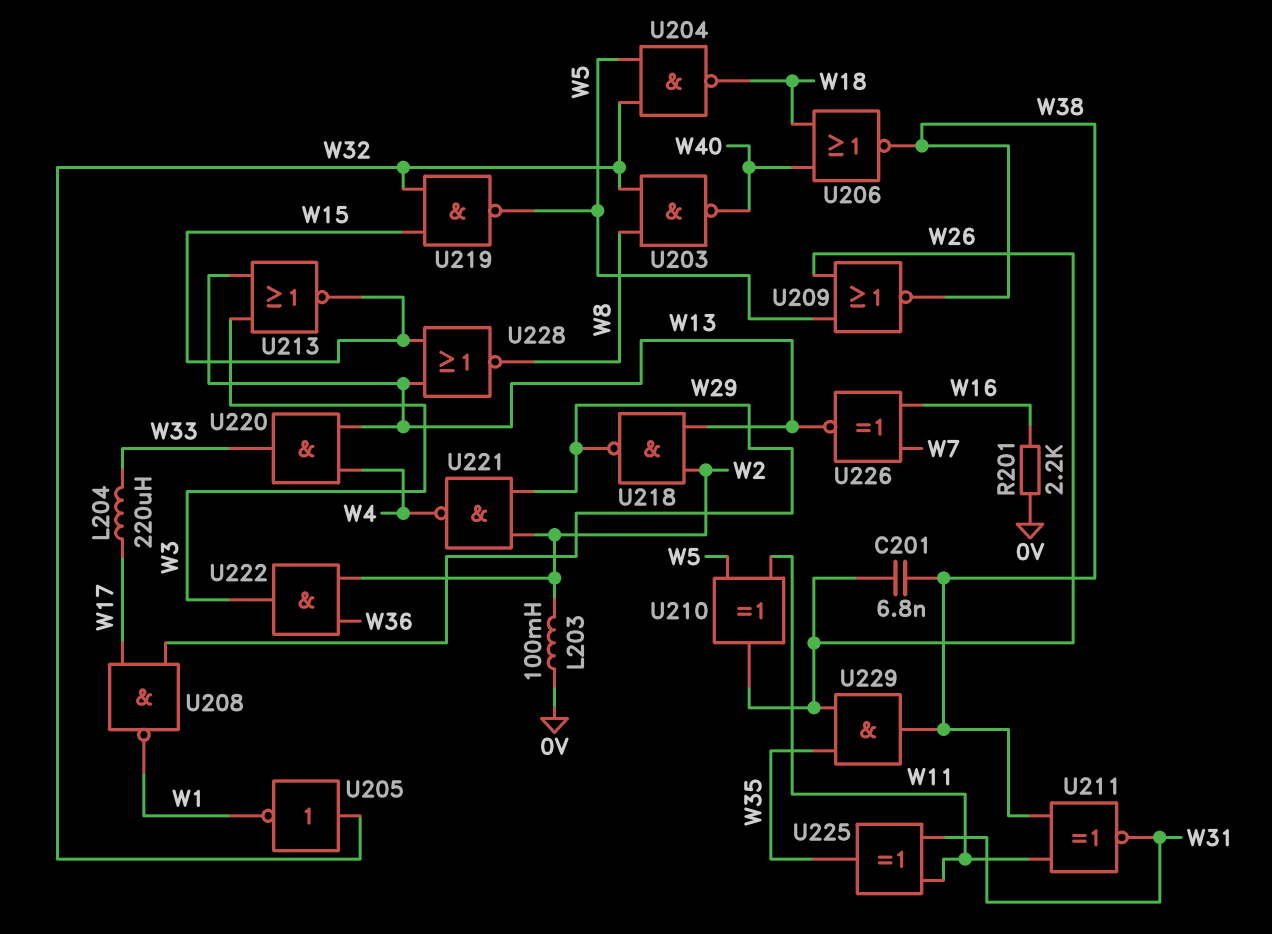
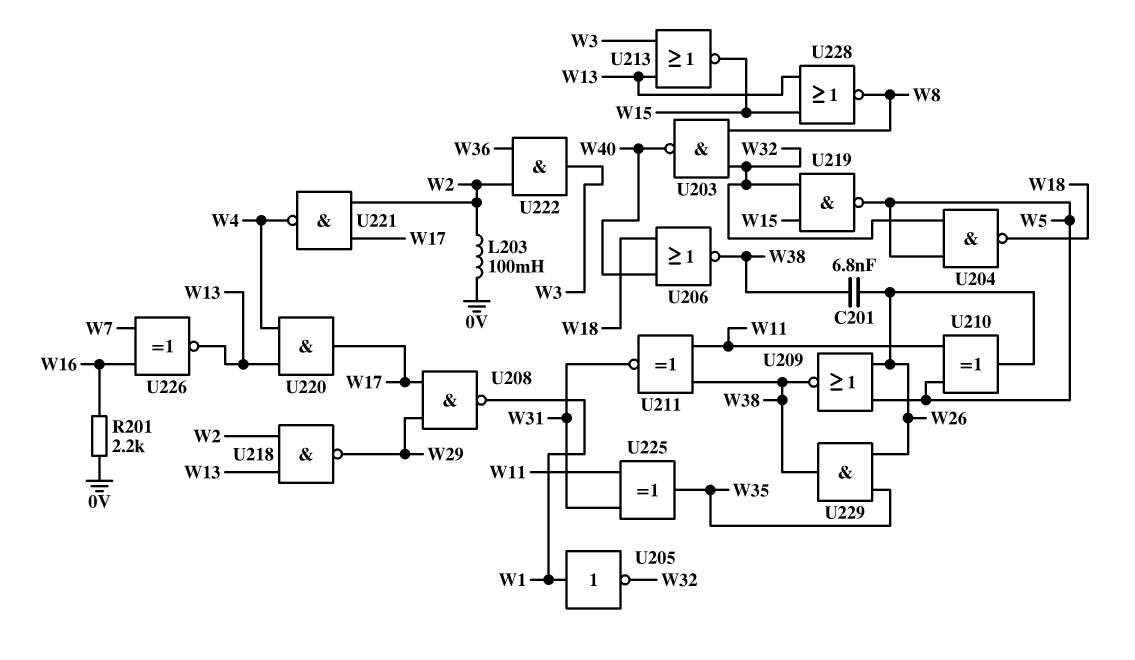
L204: 220uH (W17, W33) -> none
U205: NOT (in W32, out W1) -> NOT (in W1, out W32)
U220: AND (in W4, in W13, out W33) -> AND (in W4, in W13, out W17)
U221: NAND (in W2, in W29, out W4) -> NAND (in W2, in W17, out W4)

